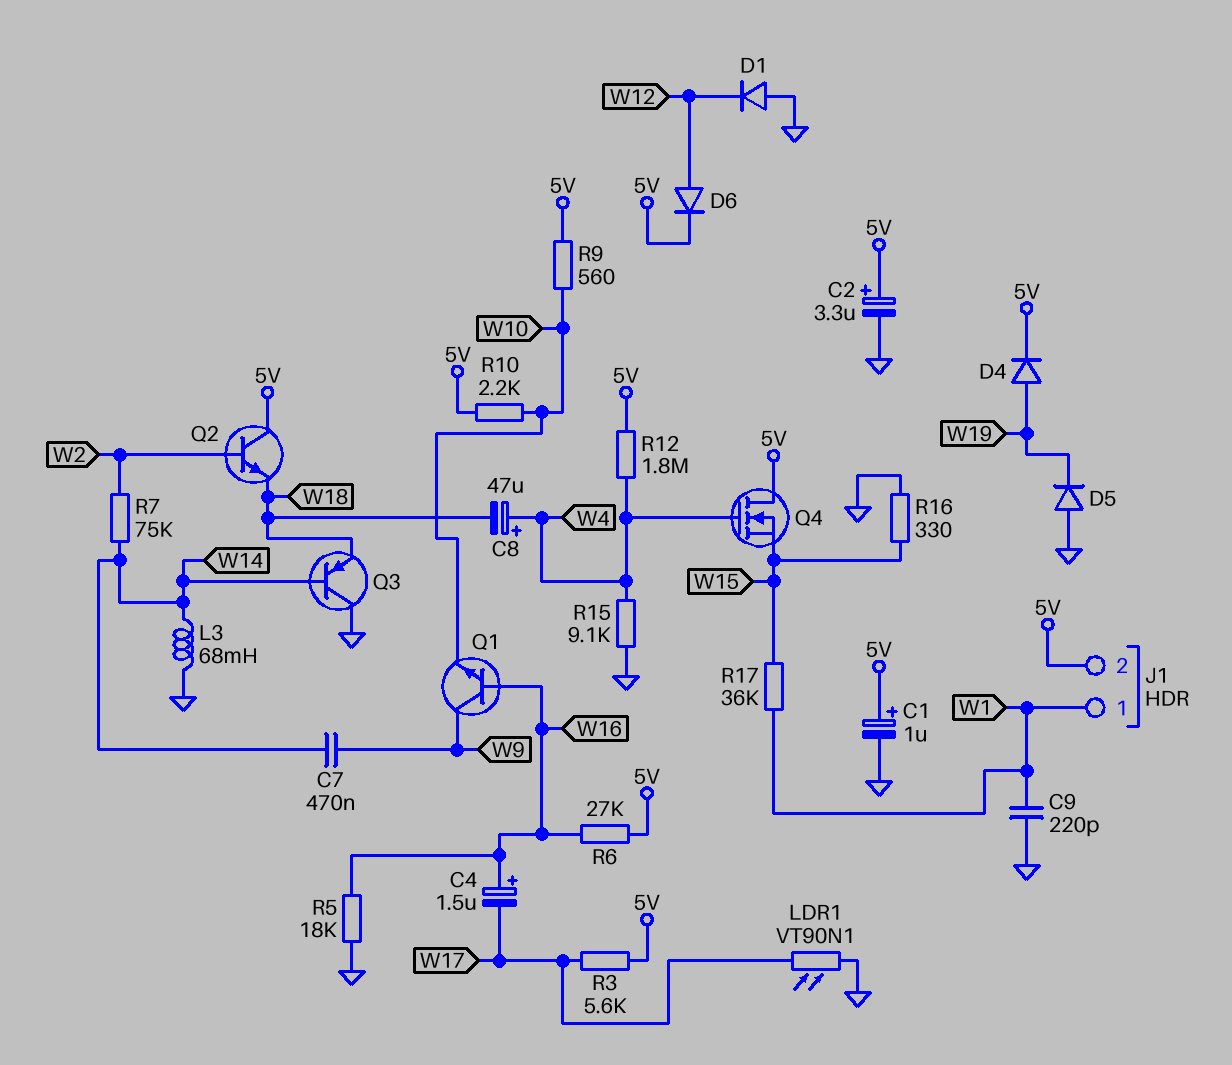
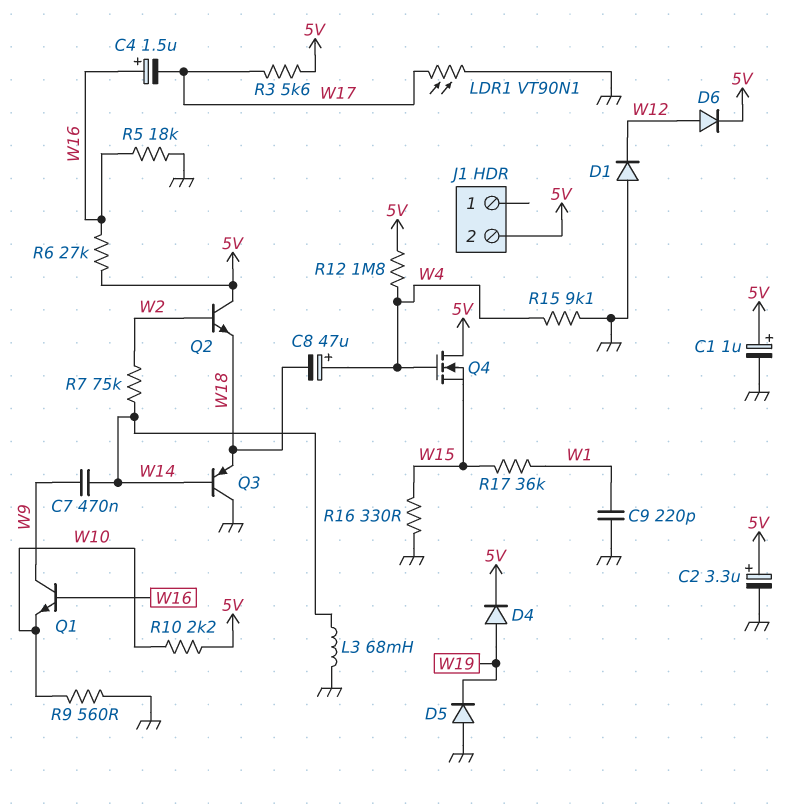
J1 pin 1: W1 -> none
R9: 560 (5V, W10) -> 560 (GND, W10)

